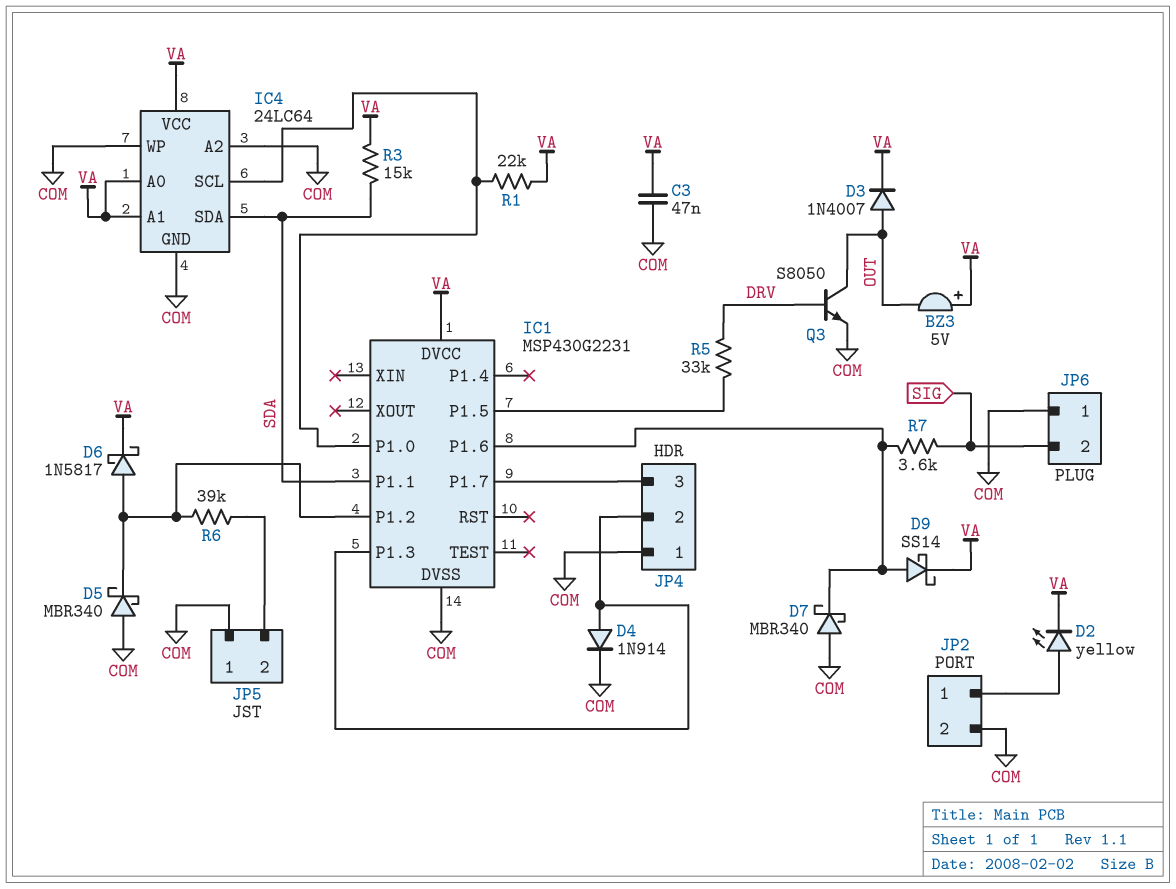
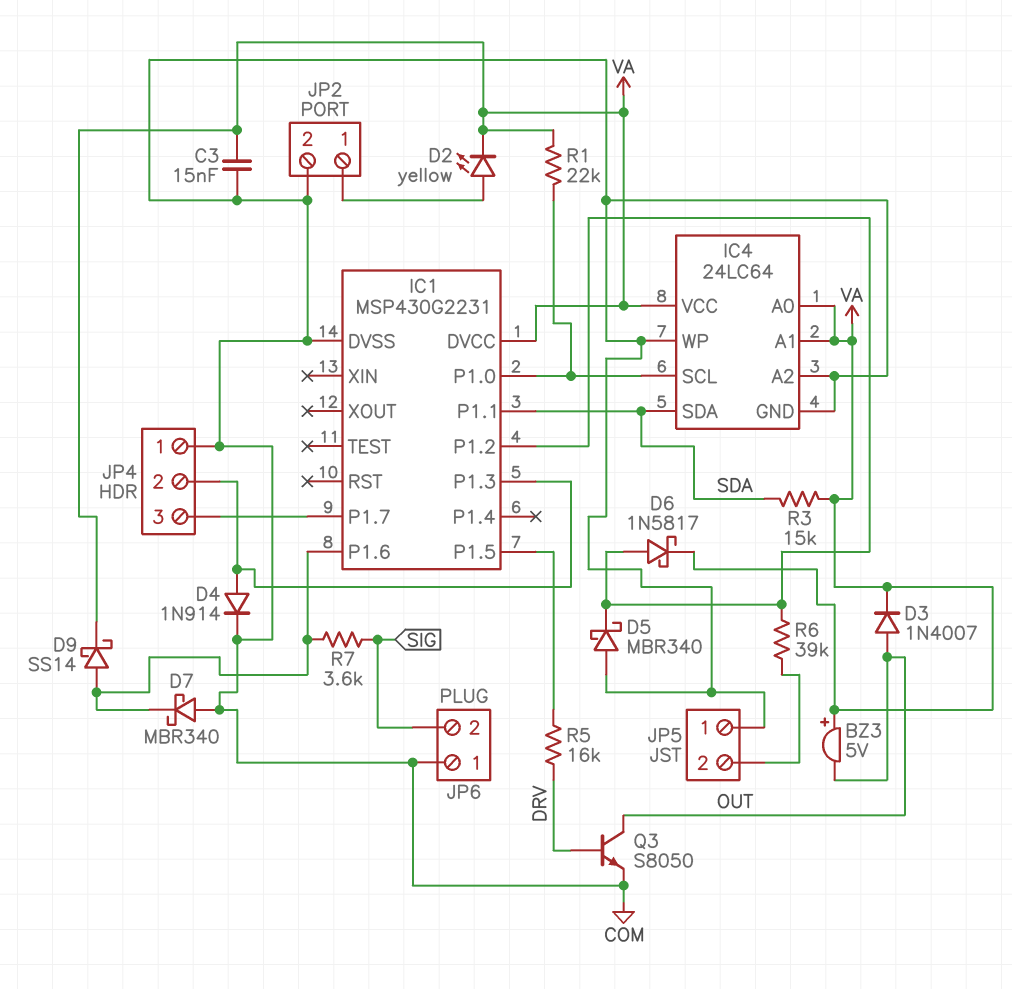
C3: 47nF (COM, VA) -> 15nF (COM, VA)
R5: 33k (DRV, IC1/P1.5) -> 16k (DRV, IC1/P1.5)

